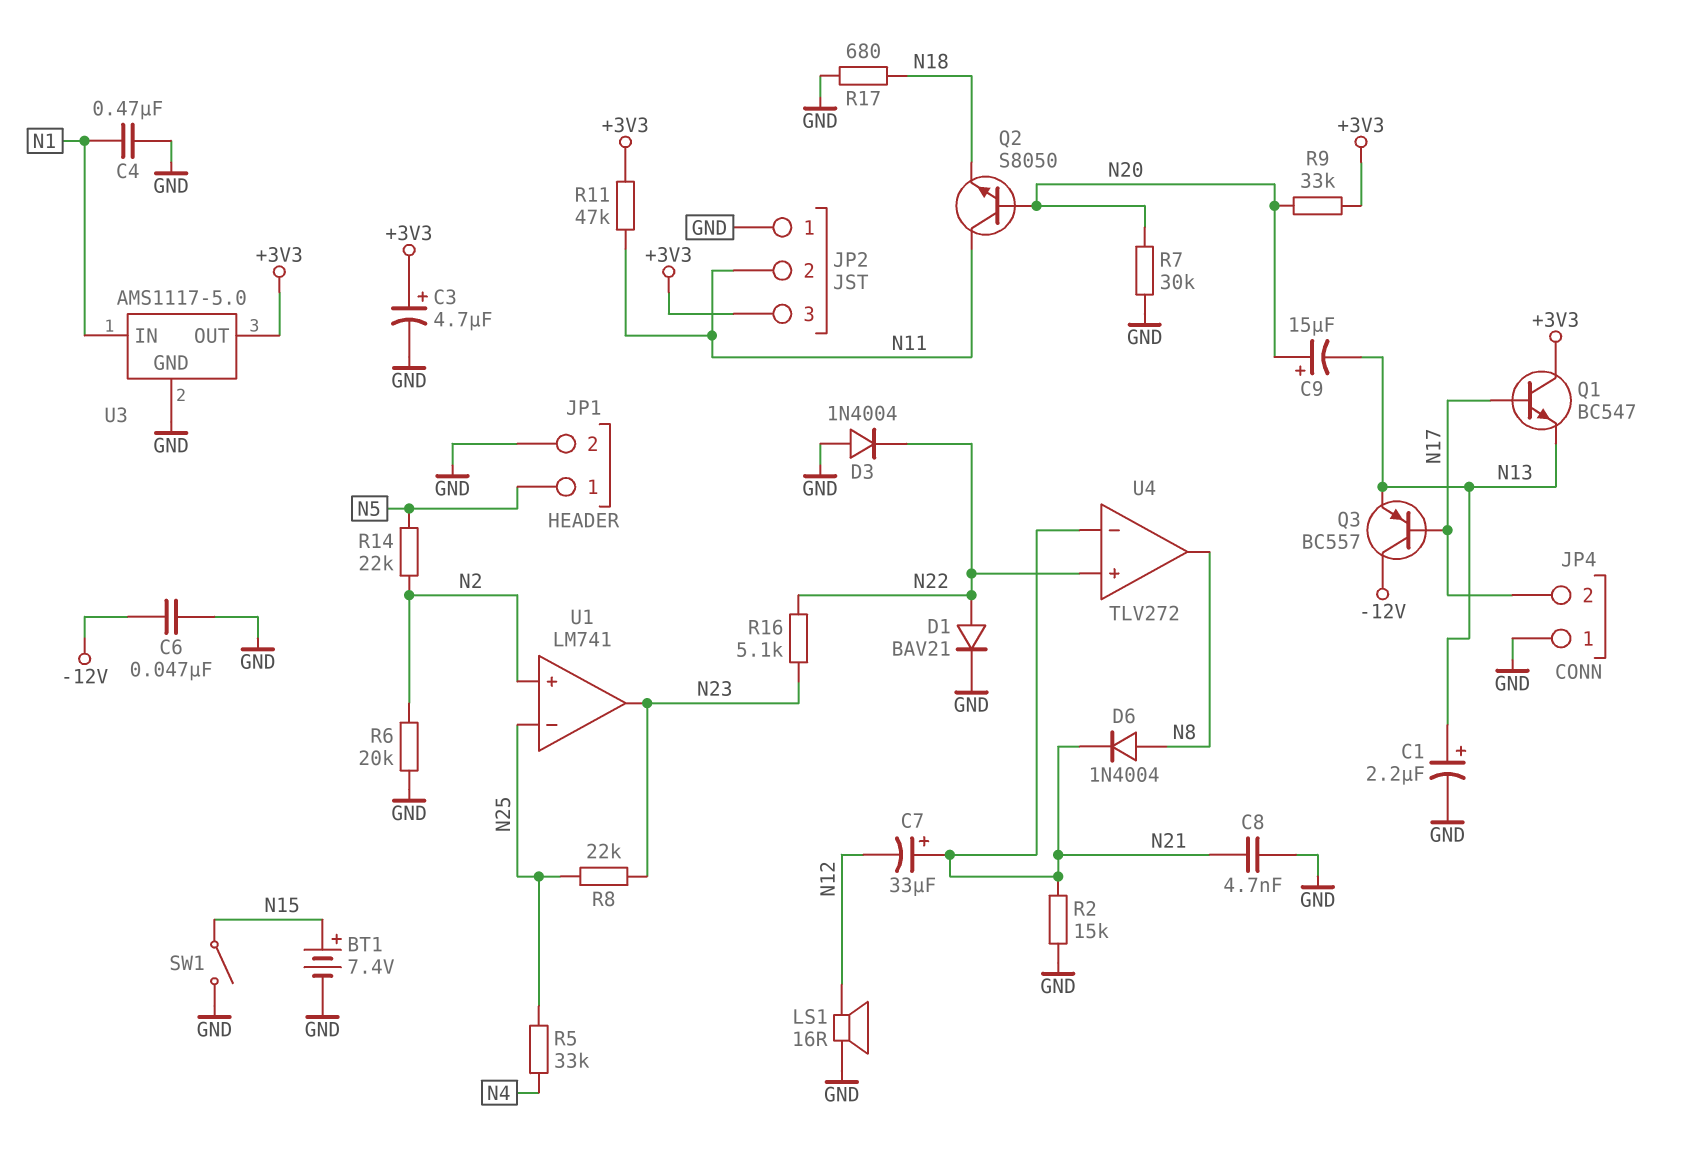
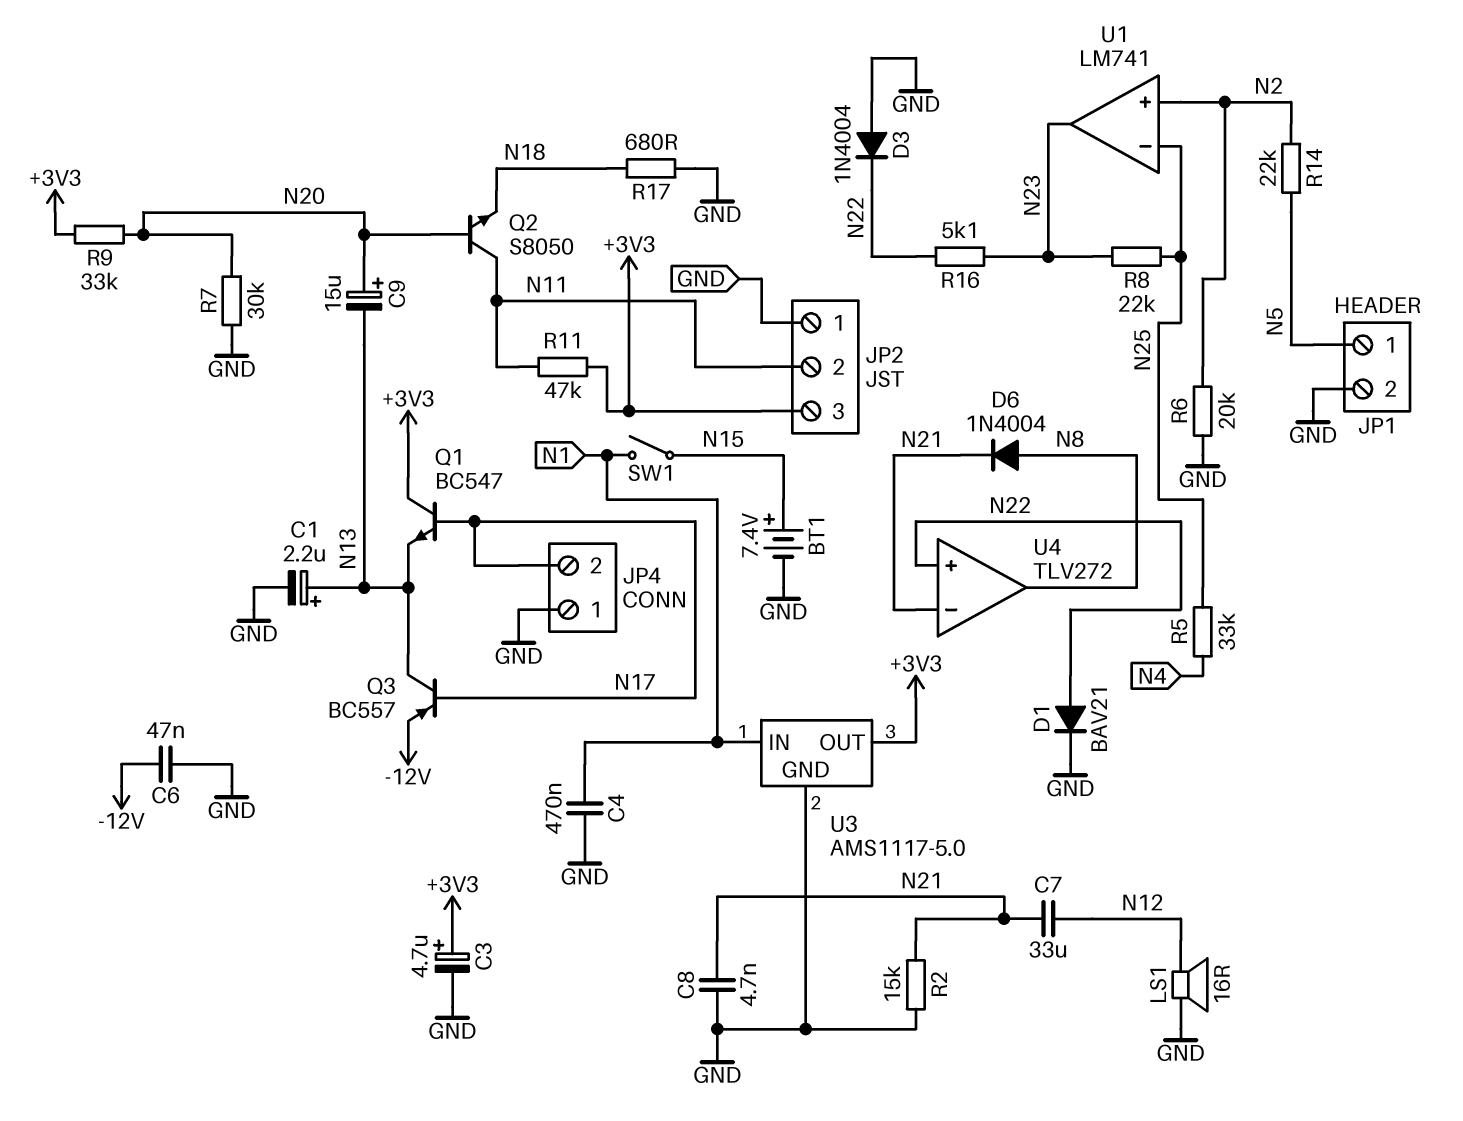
C7: 33uF (plus N21, minus N12) -> 33uF (N12, N21)
Q3: PNP BC557 (B N17, C -12V, E N13) -> PNP BC557 (B N17, C N13, E -12V)
SW1: switch (GND, N15) -> switch (N1, N15)

